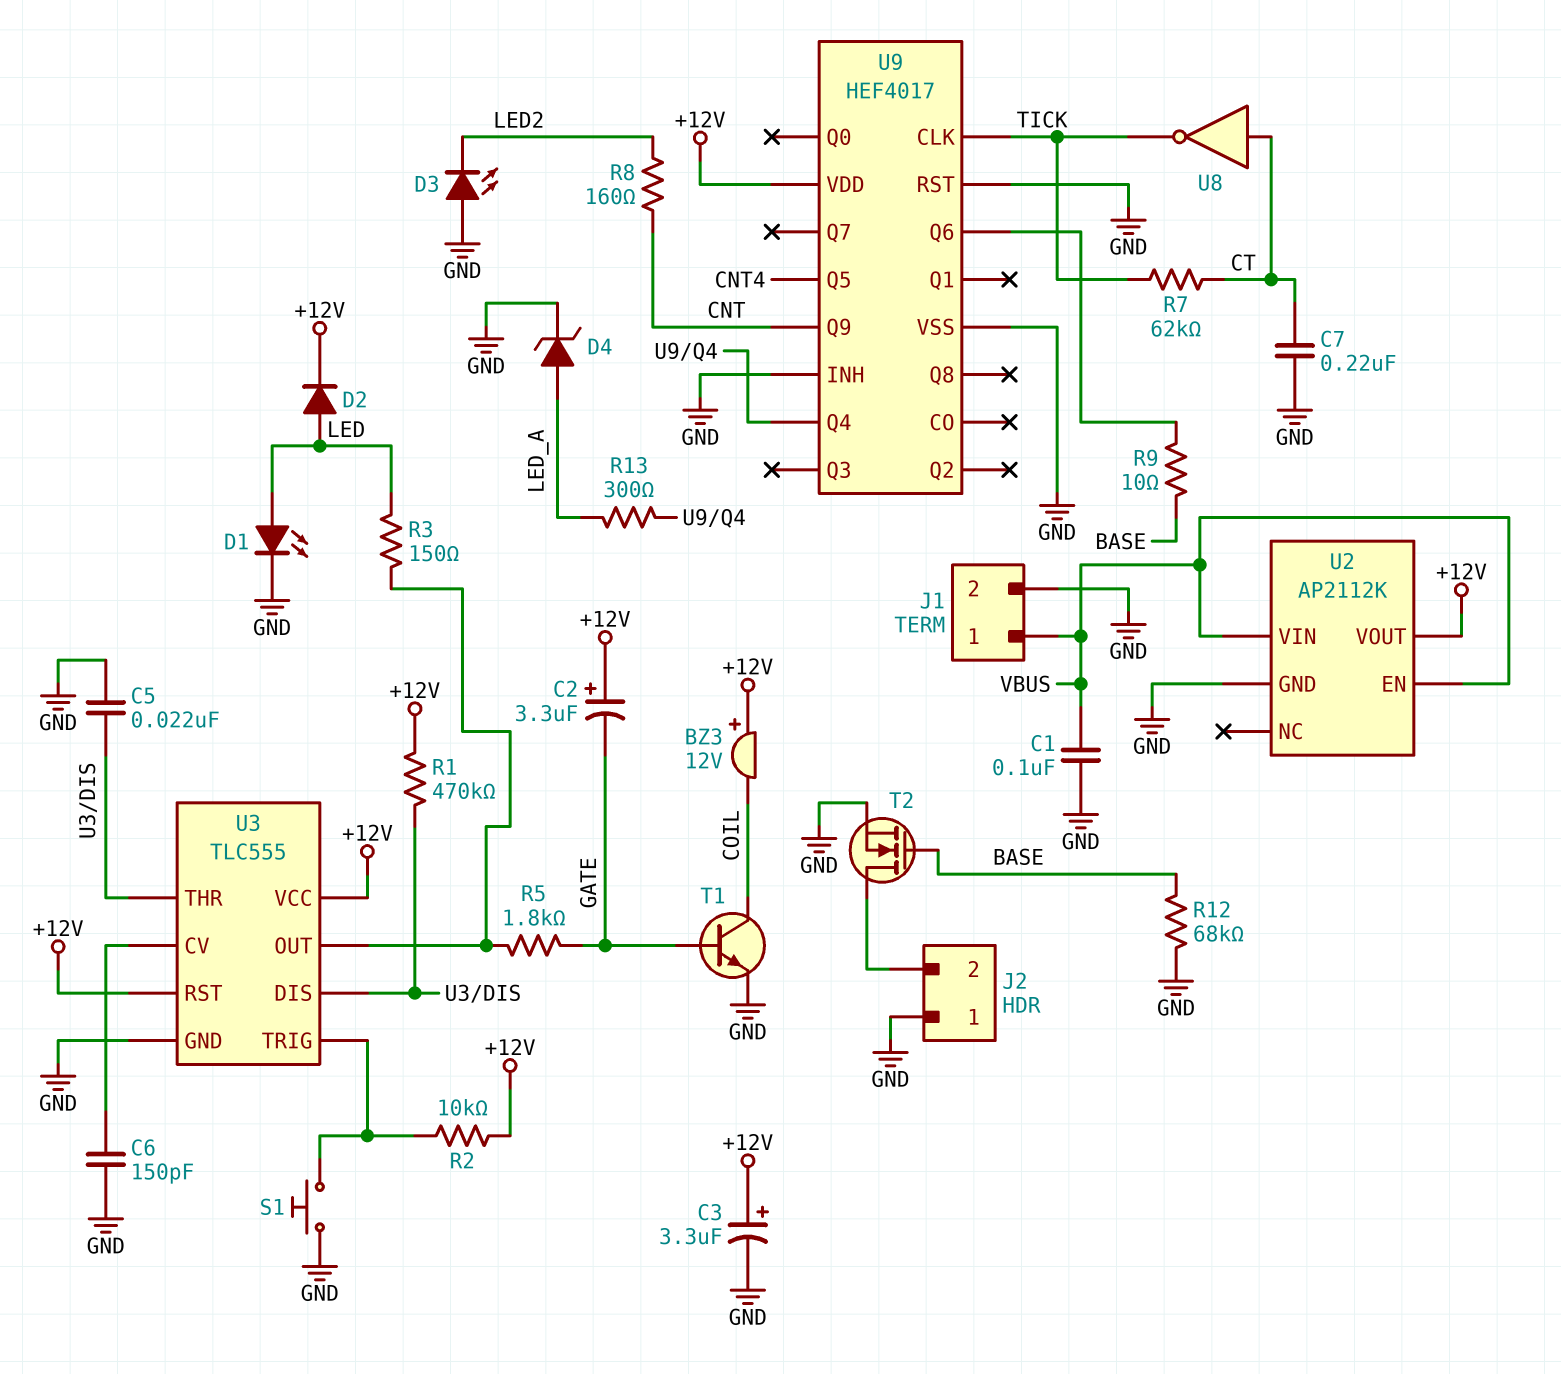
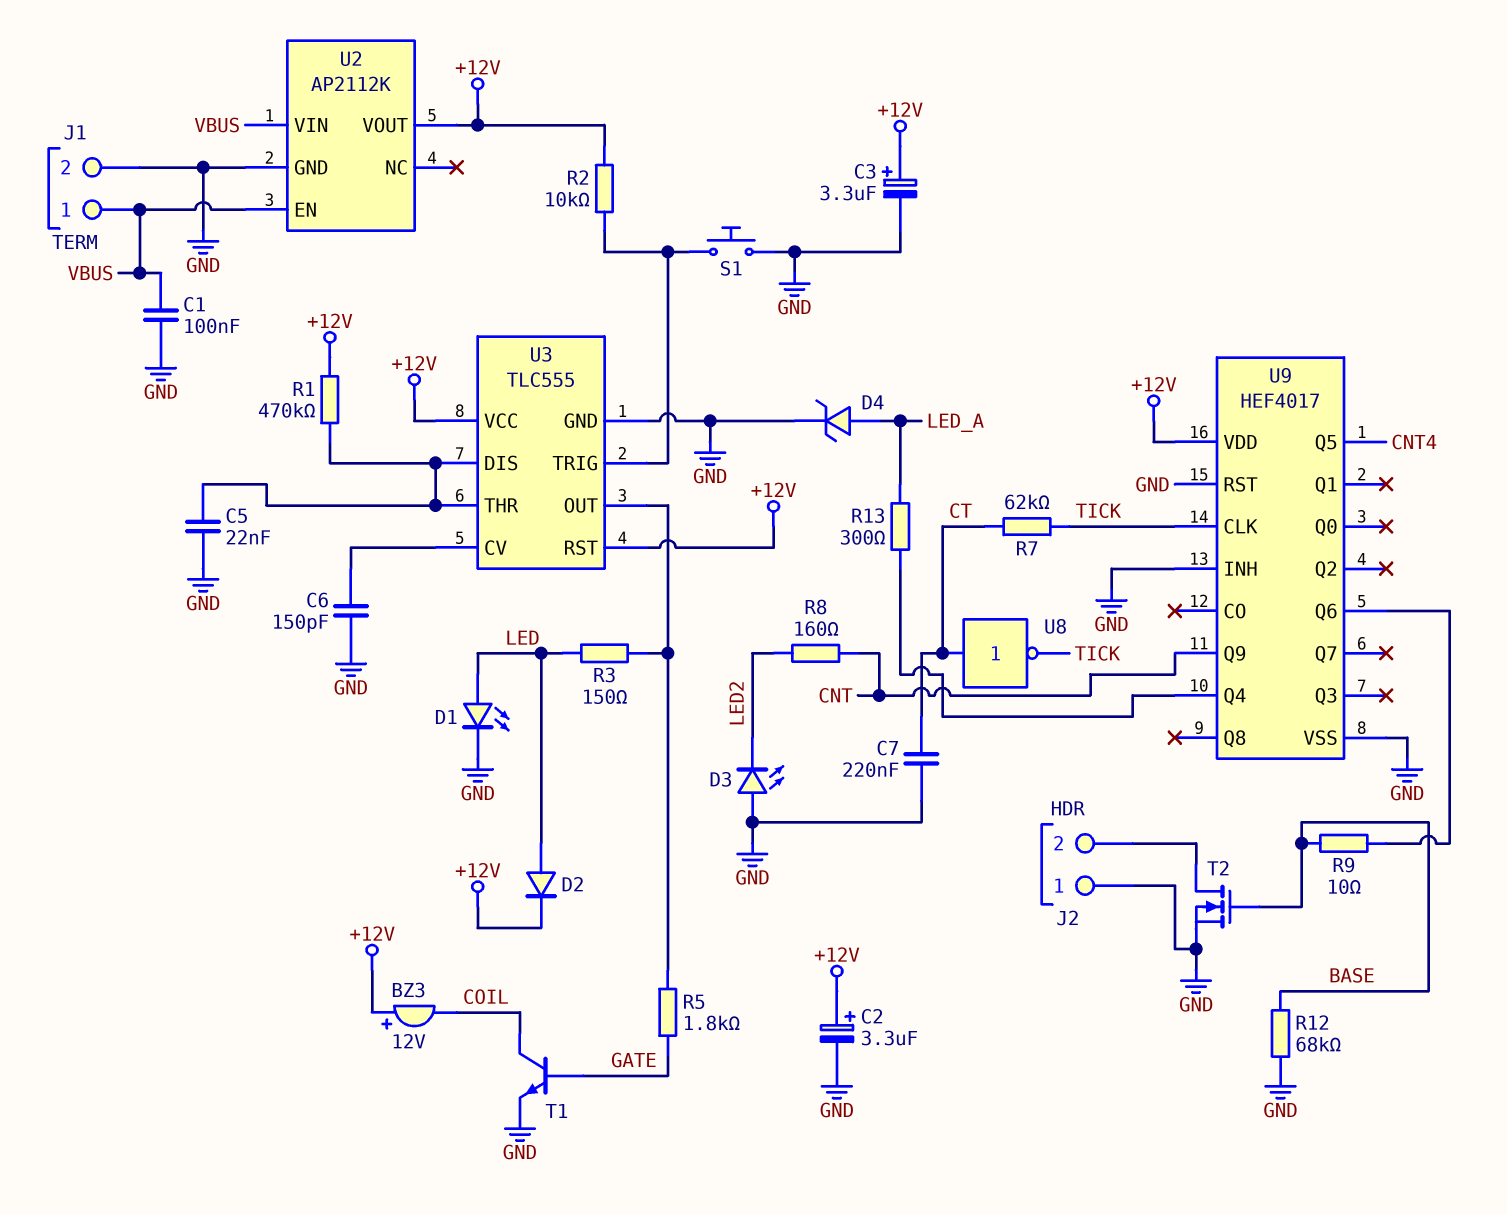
C2: 3.3uF (plus +12V, minus GATE) -> 3.3uF (plus +12V, minus GND)

